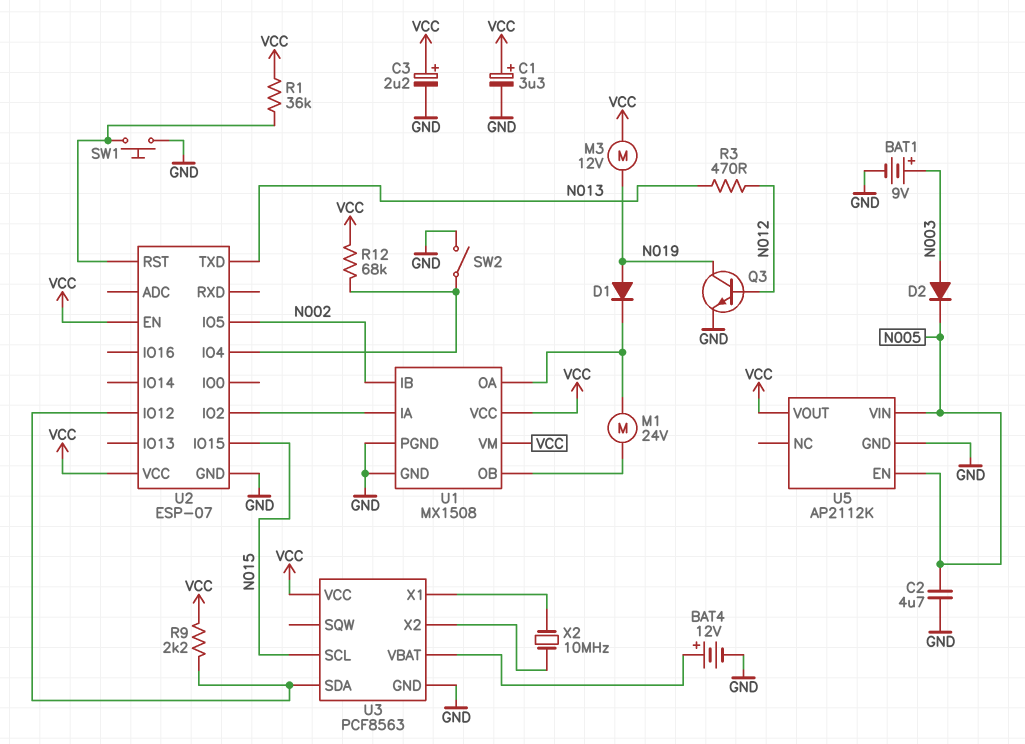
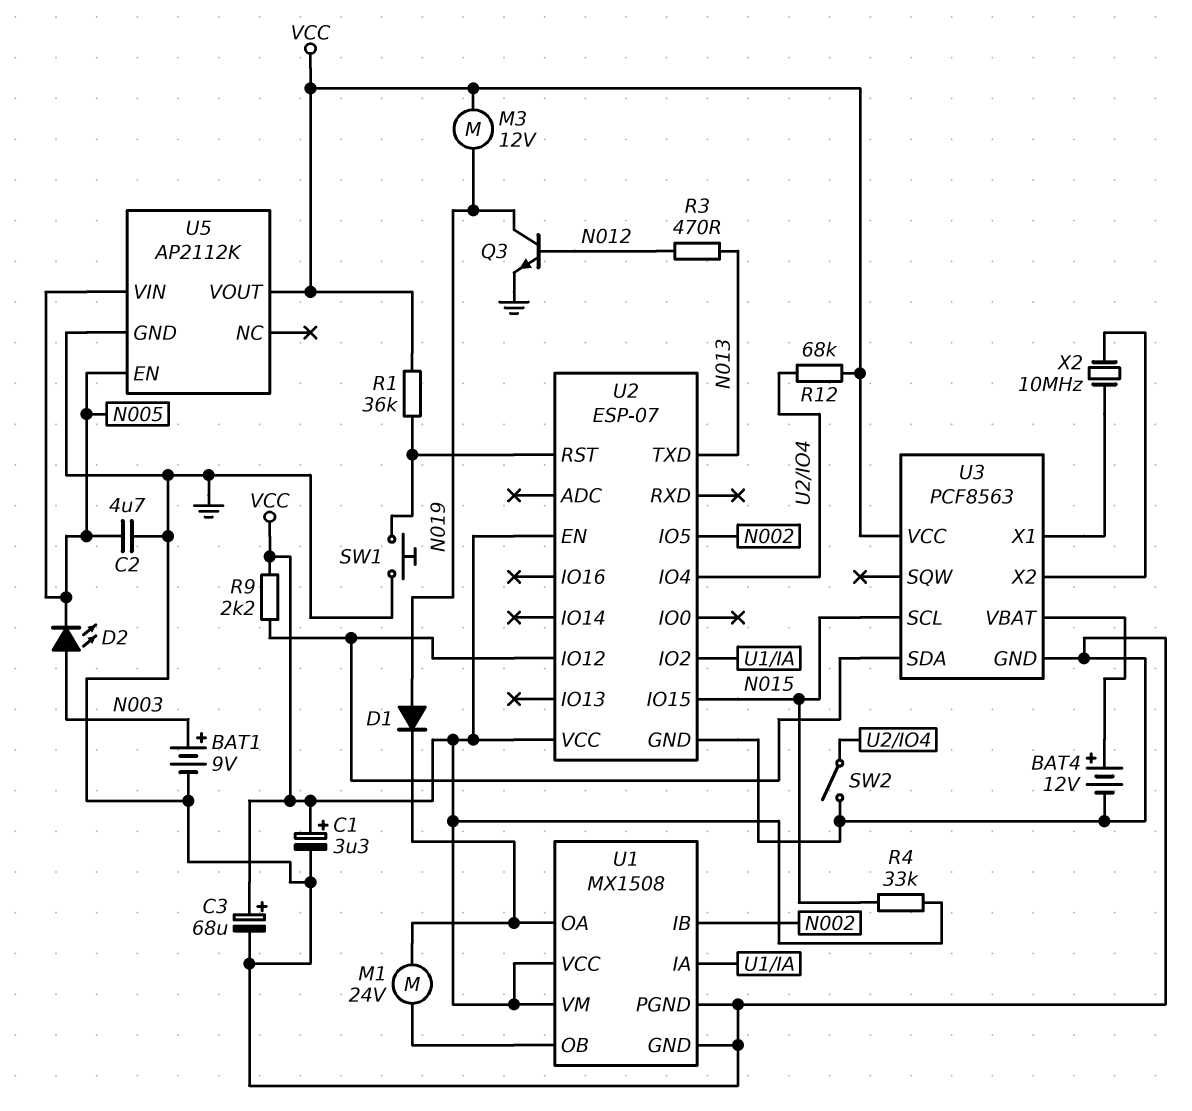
C3: 2.2uF (plus VCC, minus GND) -> 68uF (plus VCC, minus GND)
D2: diode (A N003, K N005) -> LED (A N003, K N005)
R4: none -> 33k (N015, VCC)

